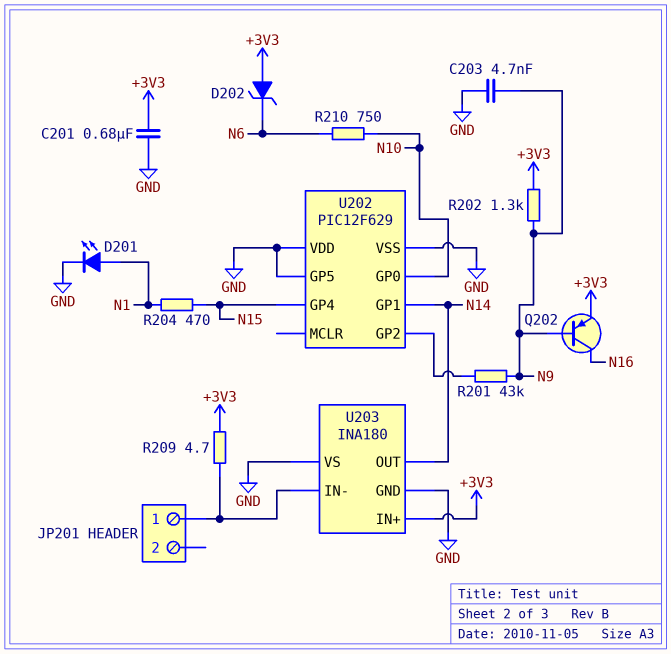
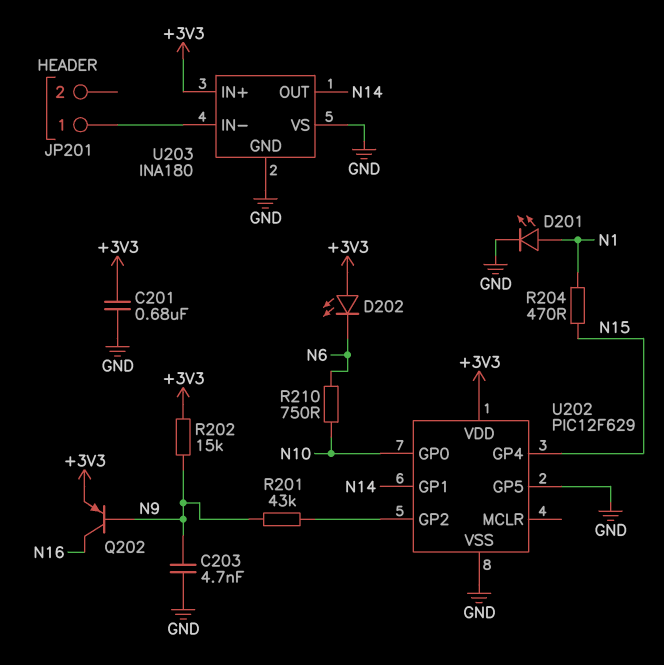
D202: zener (A +3V3, K N6) -> LED (A +3V3, K N6)
R202: 1.3k (+3V3, N9) -> 15k (+3V3, N9)
R209: 4.7 (+3V3, JP201/1) -> none
U202 pin VDD: GND -> +3V3

